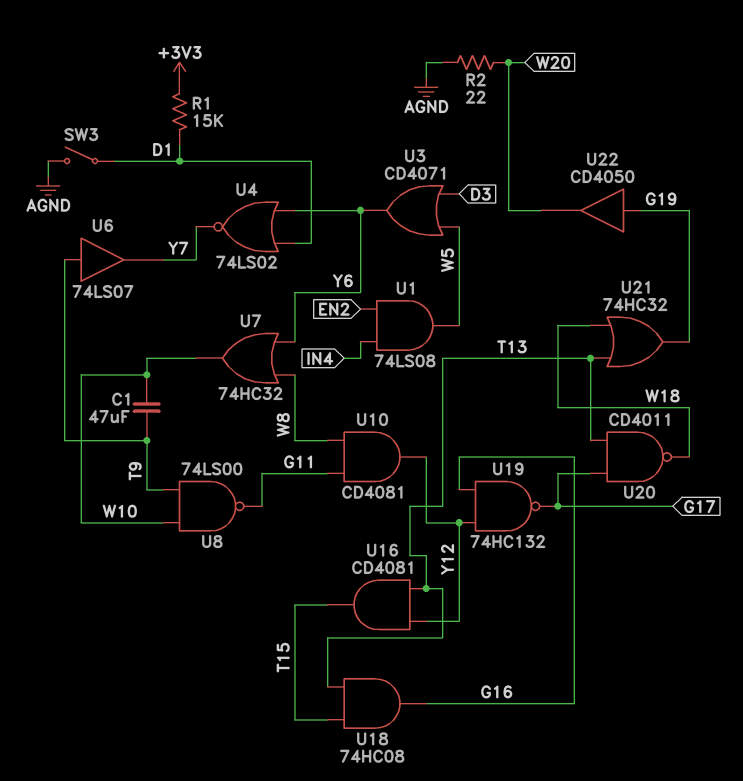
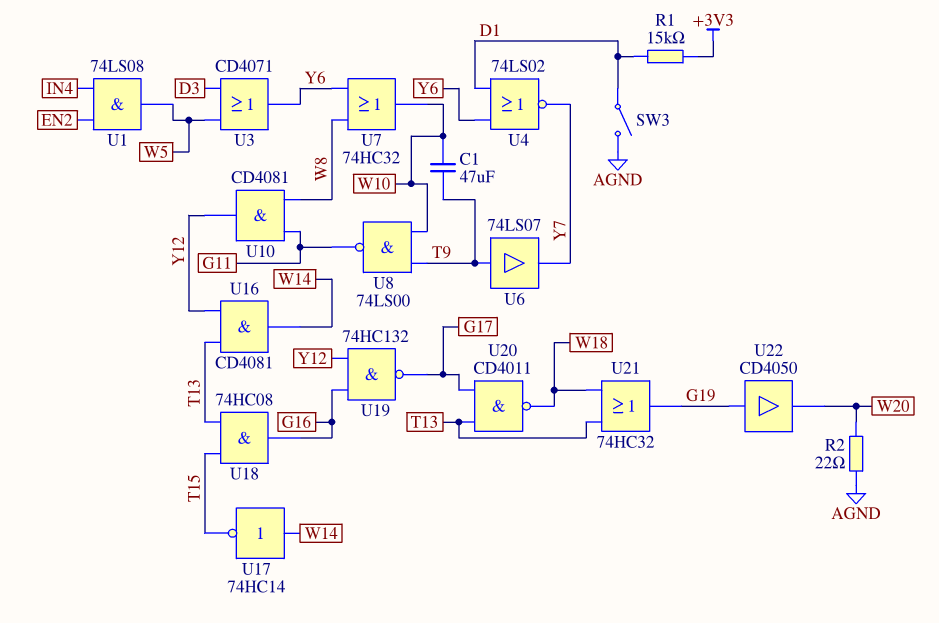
U16: AND CD4081 (in T13, in Y12, out T15) -> AND CD4081 (in T13, in Y12, out W14)
U17: none -> NOT 74HC14 (in W14, out T15)

